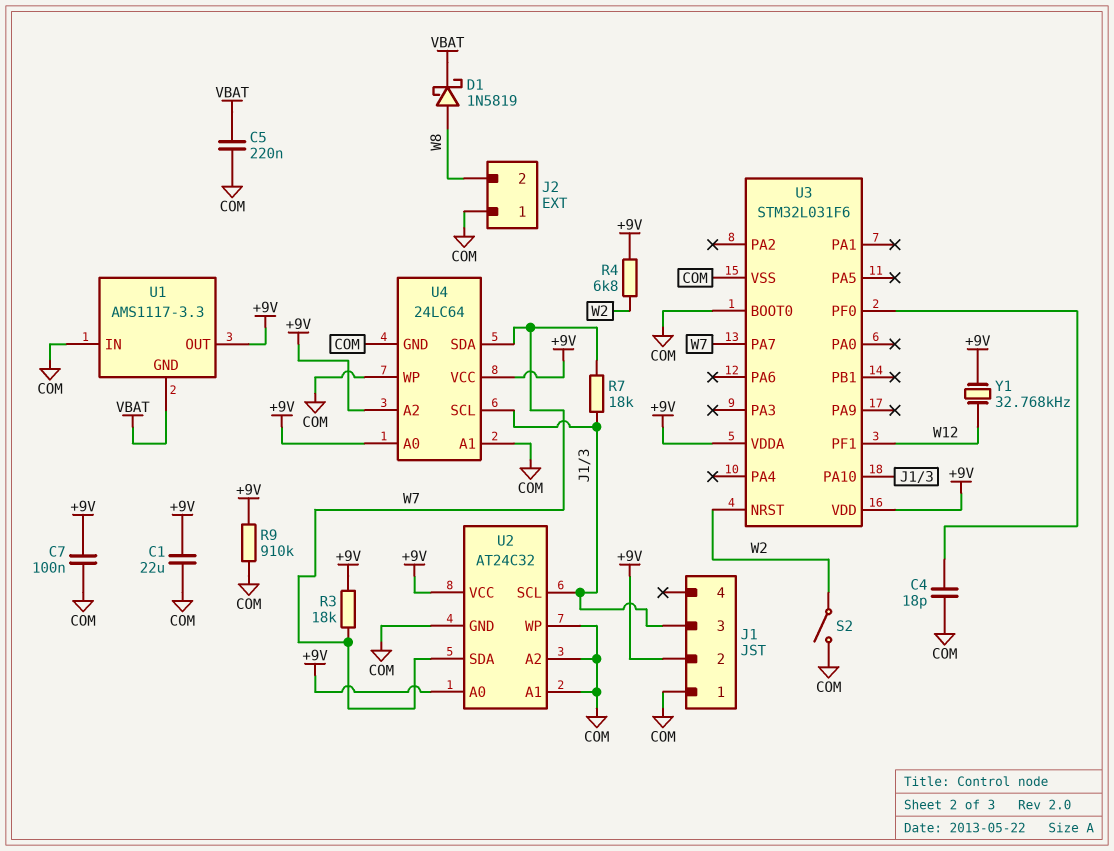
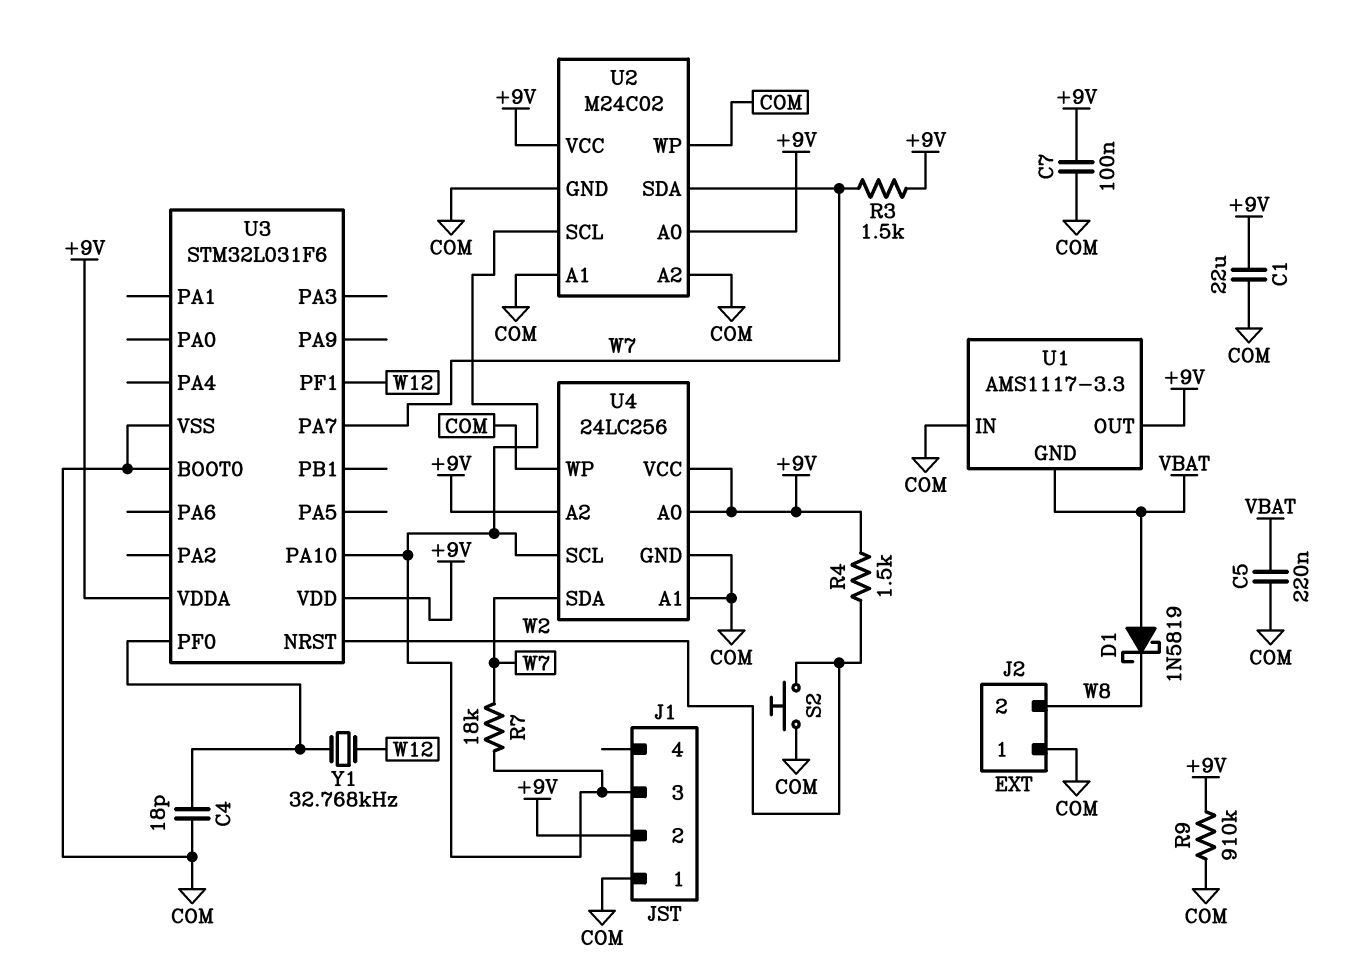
D1: schottky 1N5819 (A W8, K VBAT) -> schottky 1N5819 (A VBAT, K W8)
R3: 18k (+9V, W7) -> 1.5k (+9V, W7)
R4: 6.8k (+9V, W2) -> 1.5k (+9V, W2)
S2: switch (COM, W2) -> button (COM, W2)
U2: AT24C32 -> M24C02
U4: 24LC64 -> 24LC256
Y1: 32.768kHz (+9V, W12) -> 32.768kHz (U3/PF0, W12)

